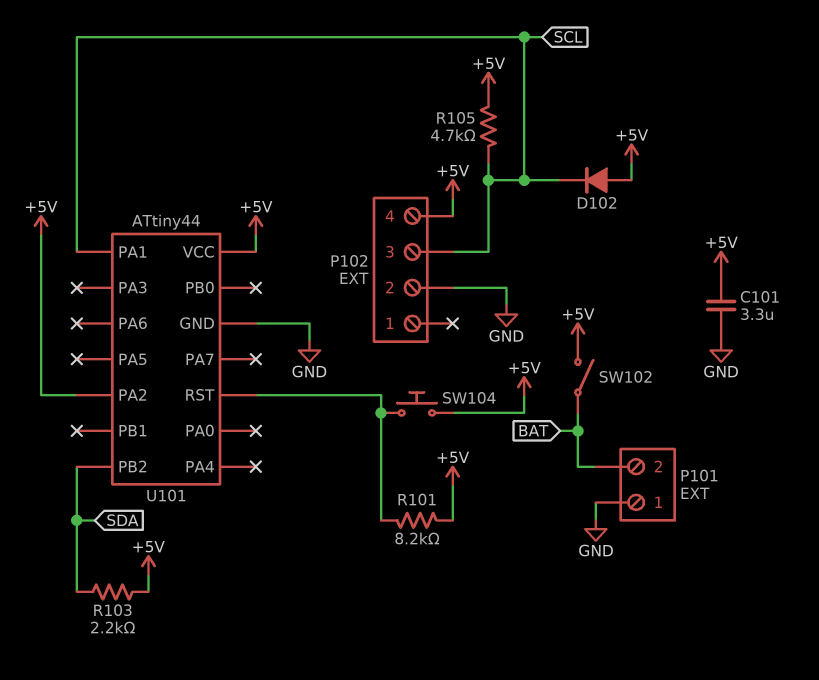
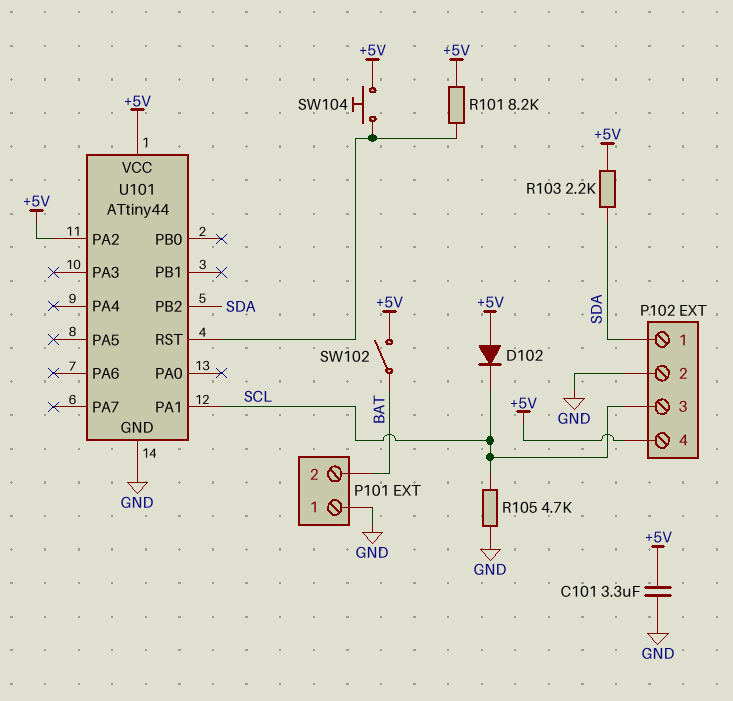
P102 pin 1: none -> SDA
R105: 4.7k (+5V, SCL) -> 4.7k (GND, SCL)

